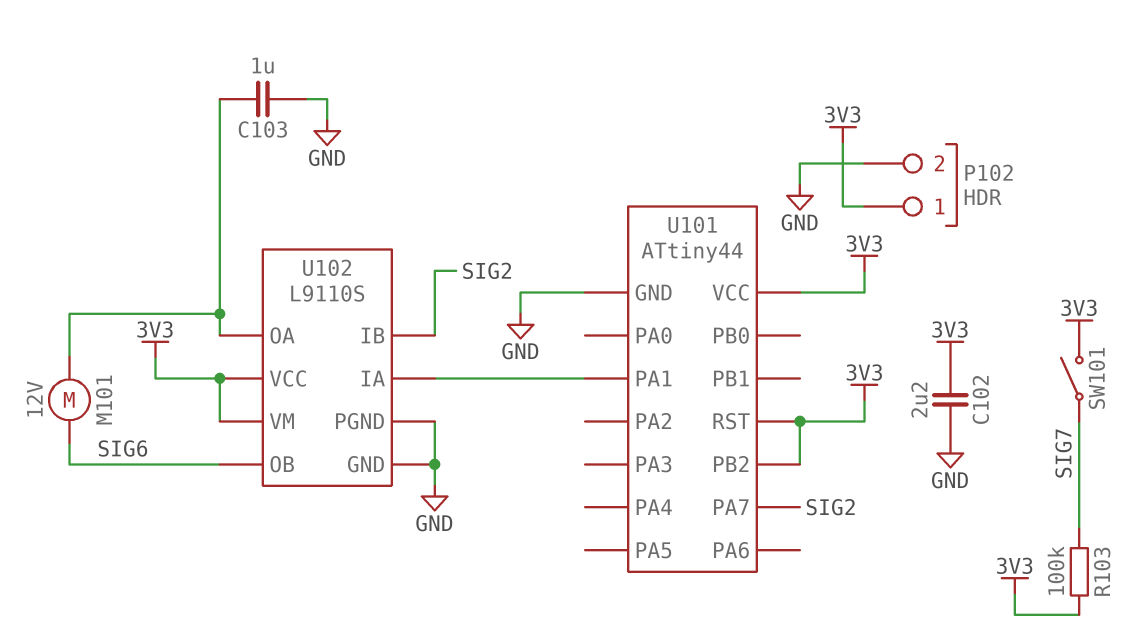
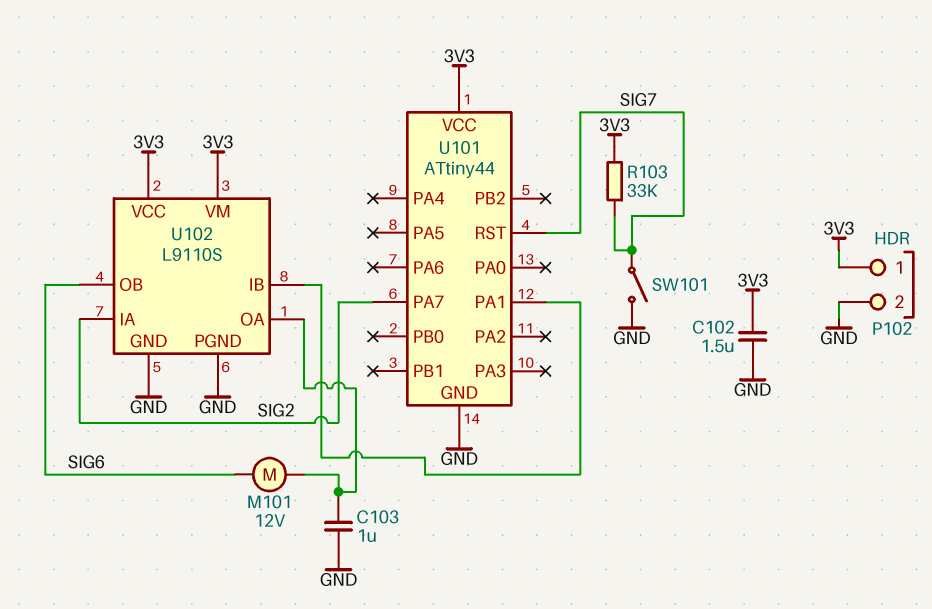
C102: 2.2uF (3V3, GND) -> 1.5uF (3V3, GND)
R103: 100k (3V3, SIG7) -> 33k (3V3, SIG7)
SW101: switch (3V3, SIG7) -> switch (GND, SIG7)
U101 pin PB2: 3V3 -> none
U101 pin RST: 3V3 -> SIG7
U102 pin IA: U101/PA1 -> SIG2
U102 pin IB: SIG2 -> U101/PA1

